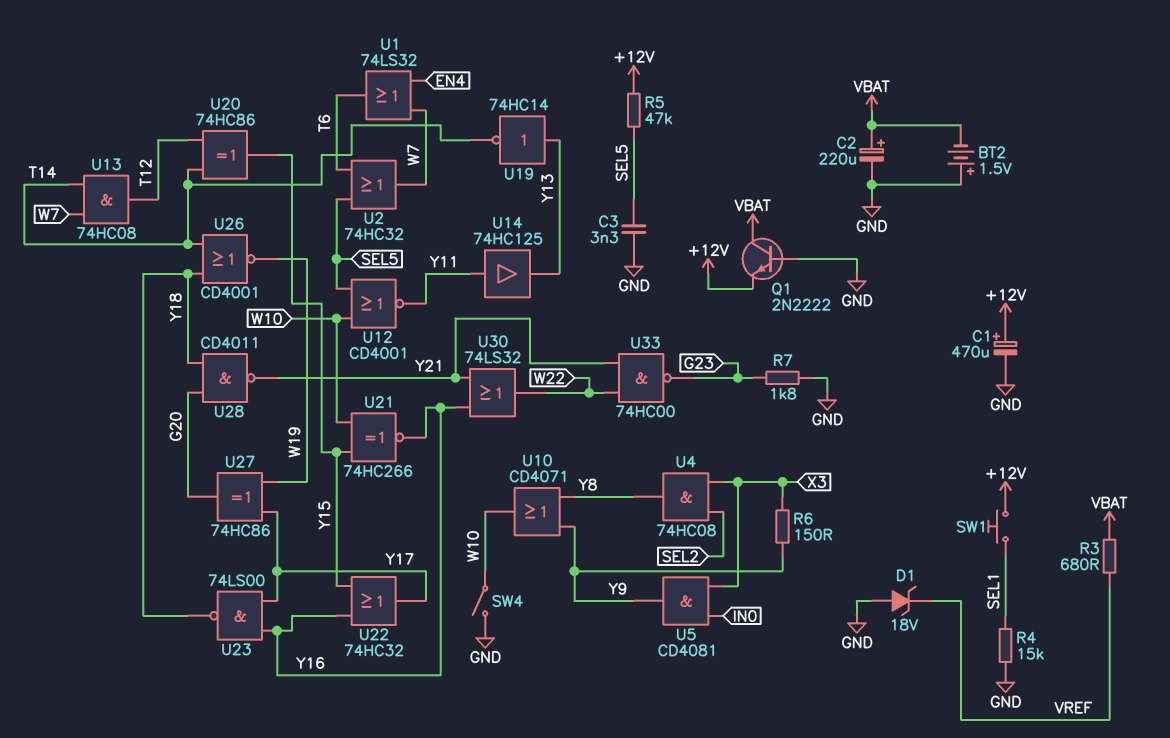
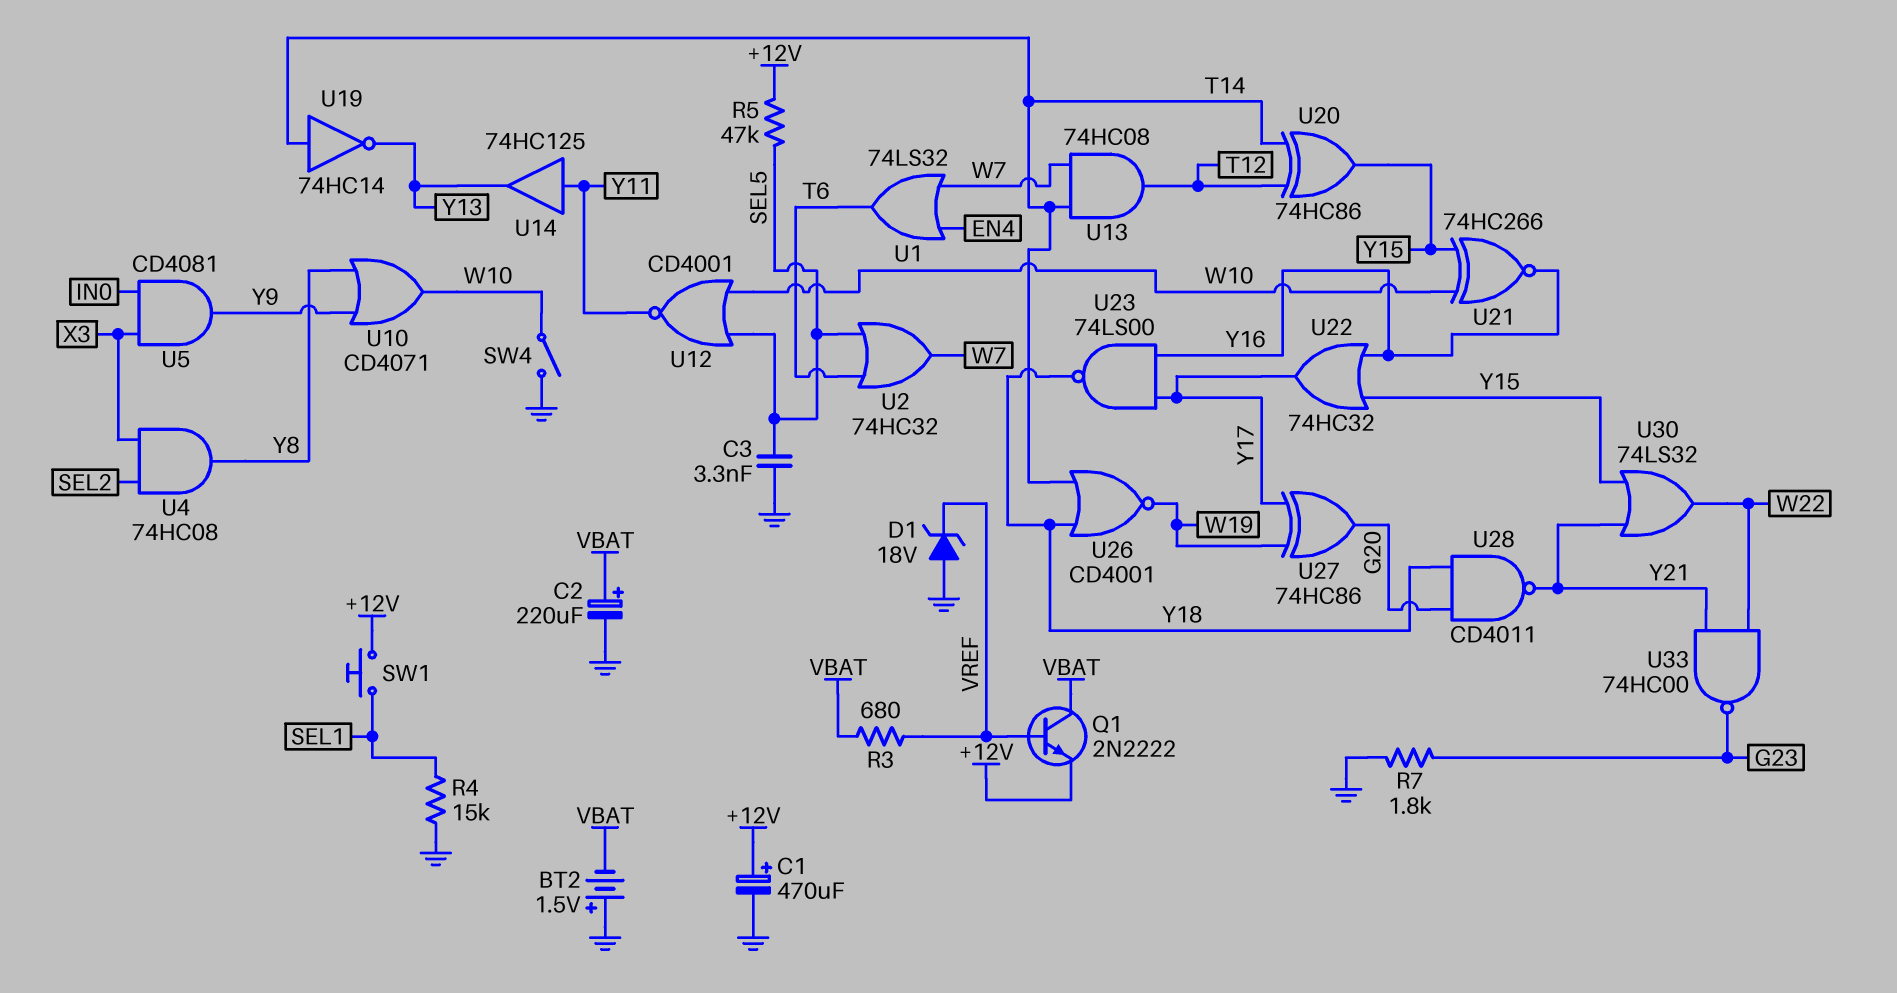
Q1: NPN 2N2222 (B GND, C VBAT, E +12V) -> NPN 2N2222 (B VREF, C VBAT, E +12V)
R6: 150 (X3, Y9) -> none
U19: NOT 74HC14 (in Y13, out T14) -> NOT 74HC14 (in T14, out Y13)
U30: OR 74LS32 (in Y16, in Y21, out W22) -> OR 74LS32 (in Y15, in Y21, out W22)

